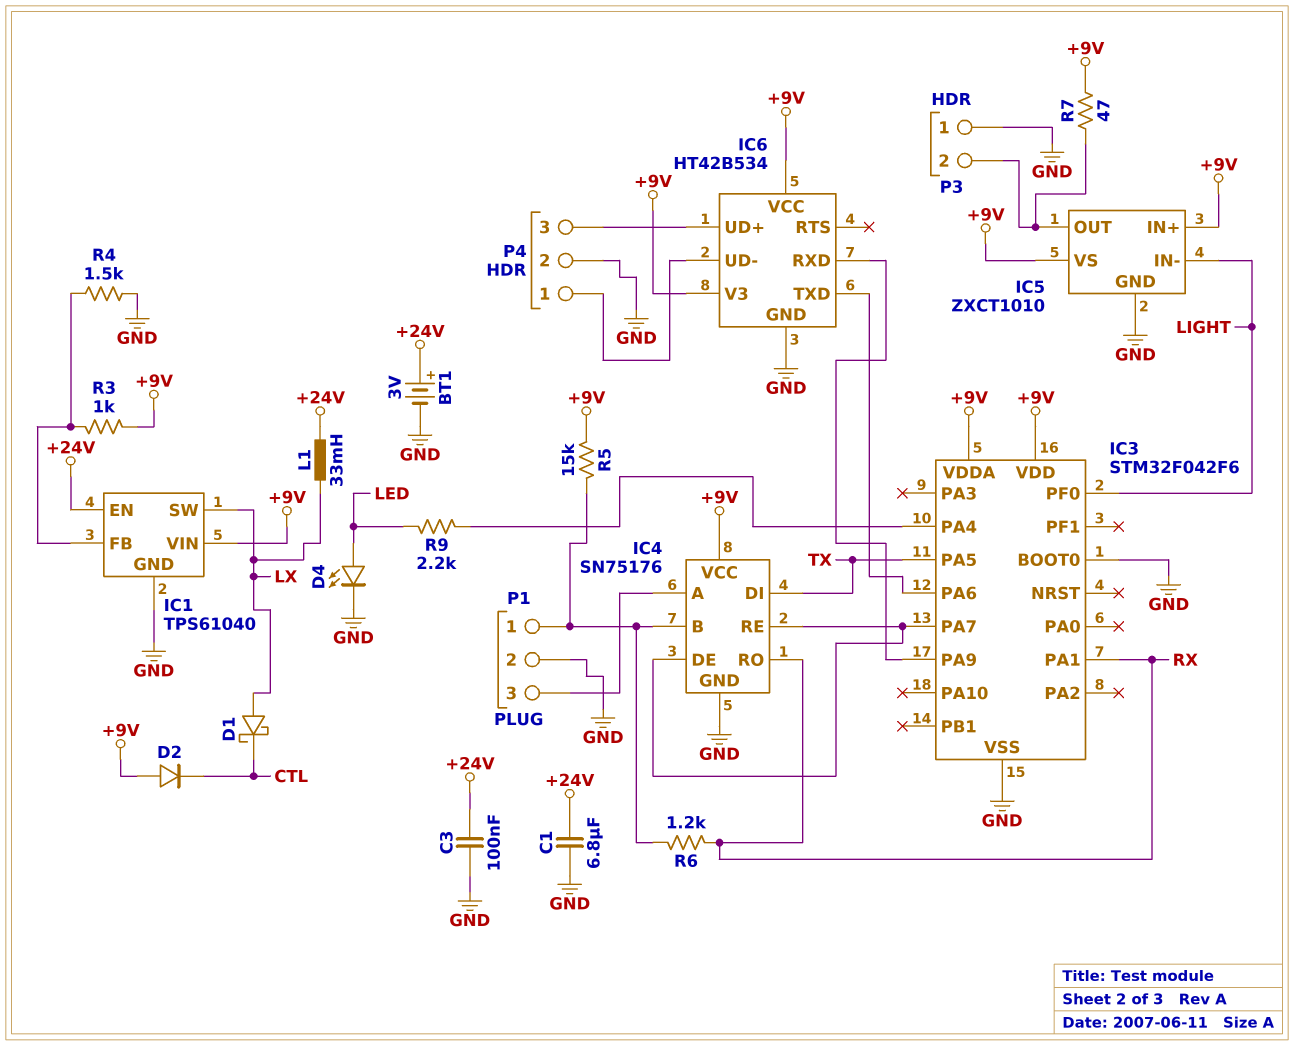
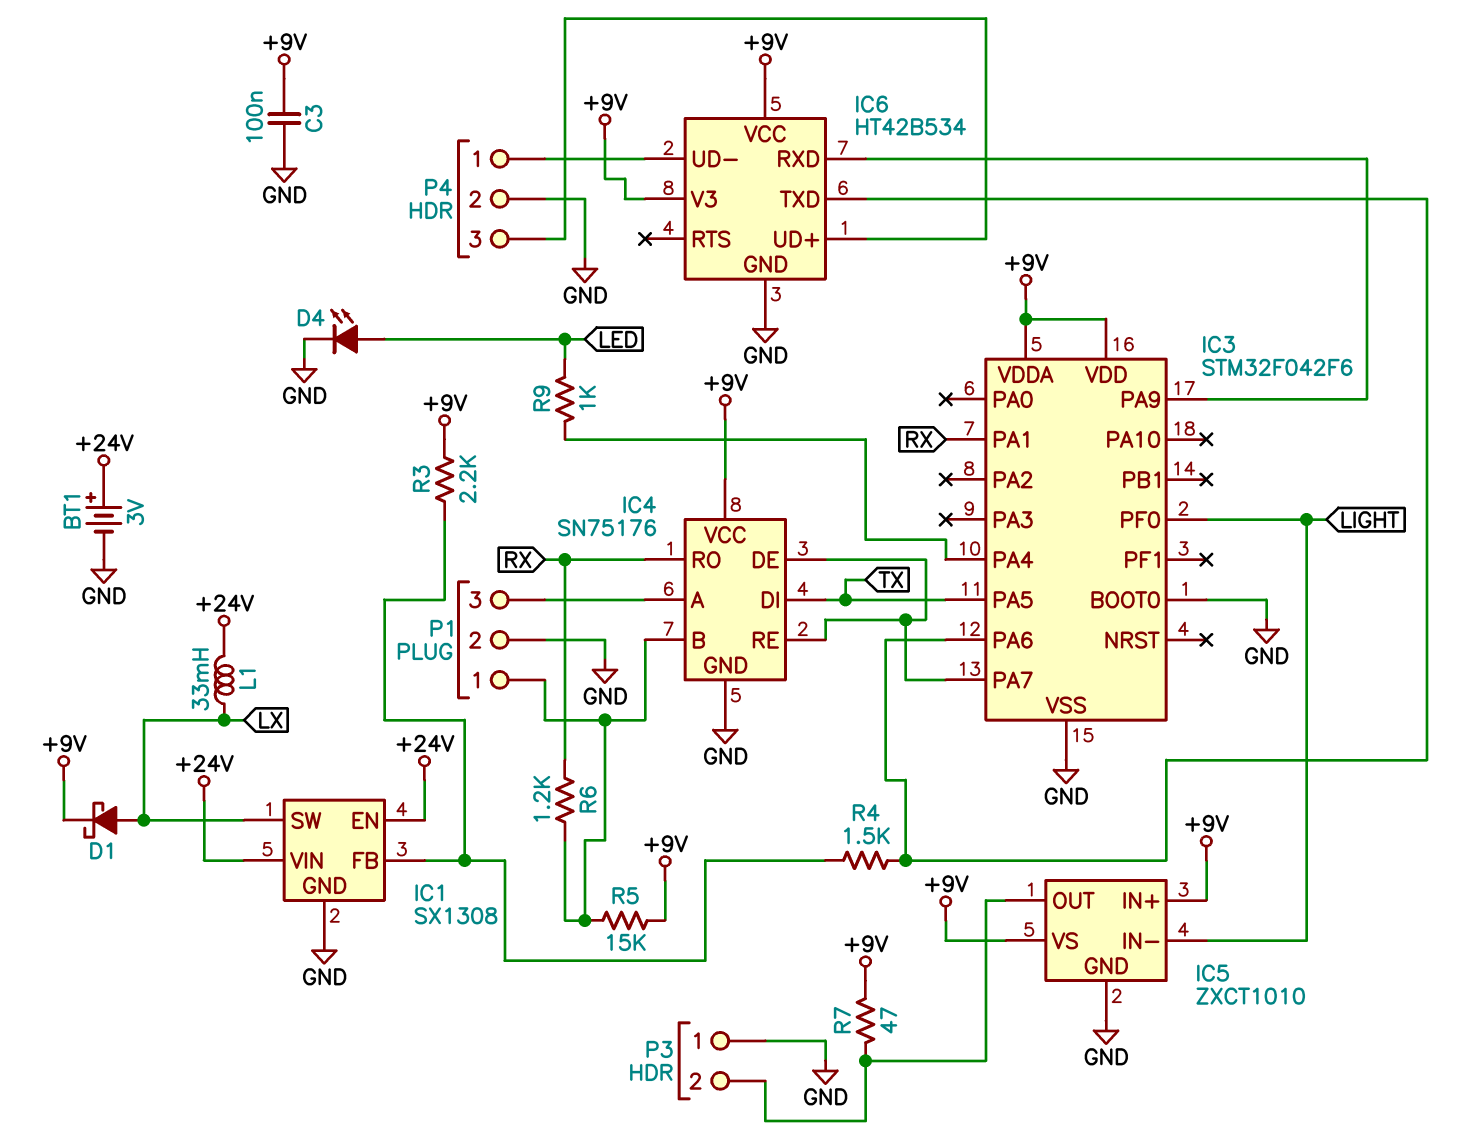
C1: 6.8uF (+24V, GND) -> none
C3: 100nF (+24V, GND) -> 100nF (+9V, GND)
D1: schottky (A LX, K CTL) -> schottky (A LX, K +9V)
D2: diode (A +9V, K CTL) -> none
IC1: TPS61040 -> SX1308
IC1 pin VIN: +9V -> +24V
R3: 1k (+9V, IC1/FB) -> 2.2k (+9V, IC1/FB)
R4: 1.5k (GND, IC1/FB) -> 1.5k (IC1/FB, IC3/PA6)
R9: 2.2k (IC3/PA4, LED) -> 1k (IC3/PA4, LED)

